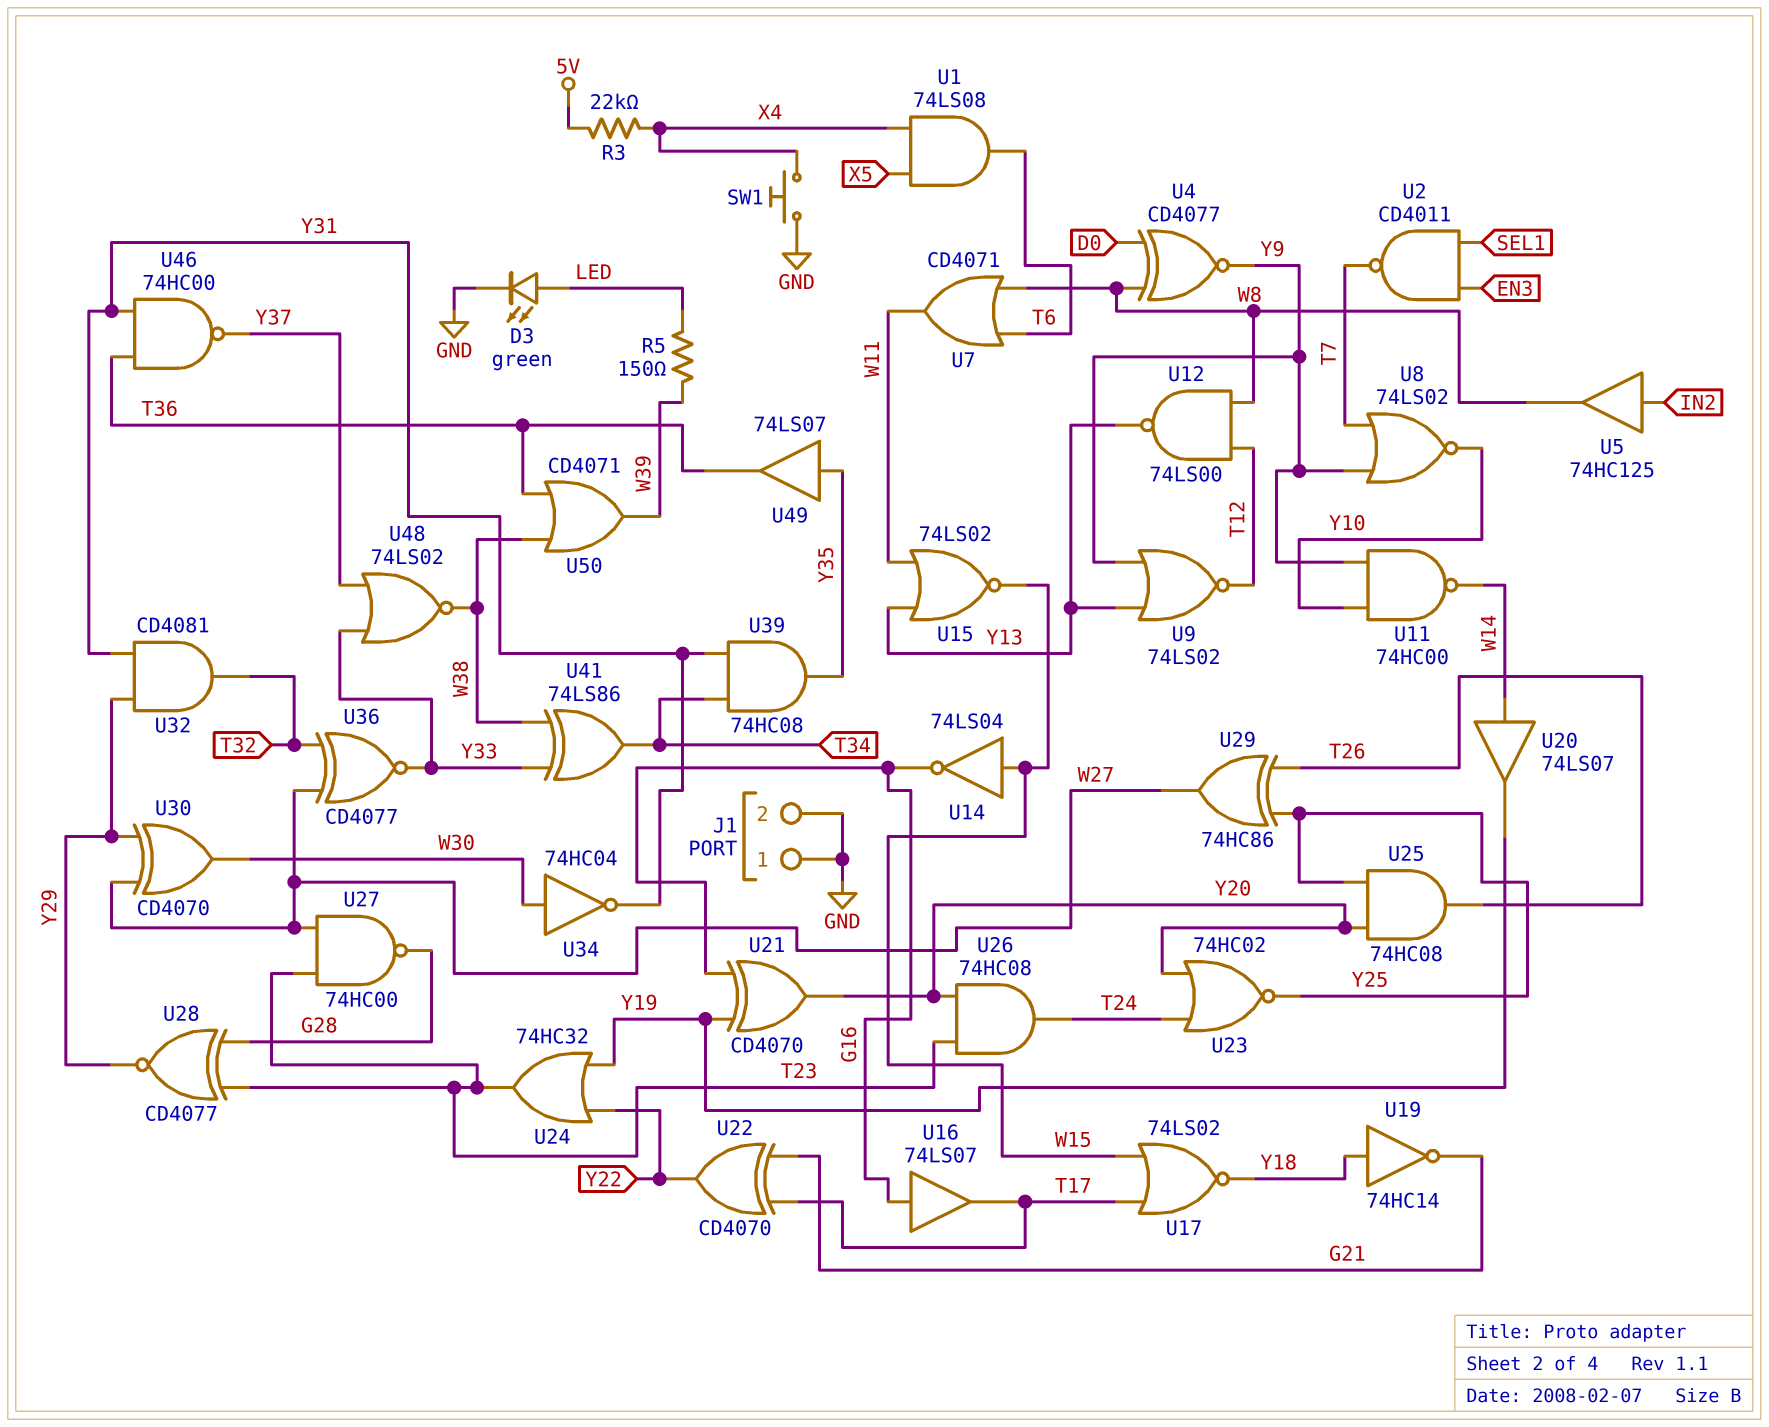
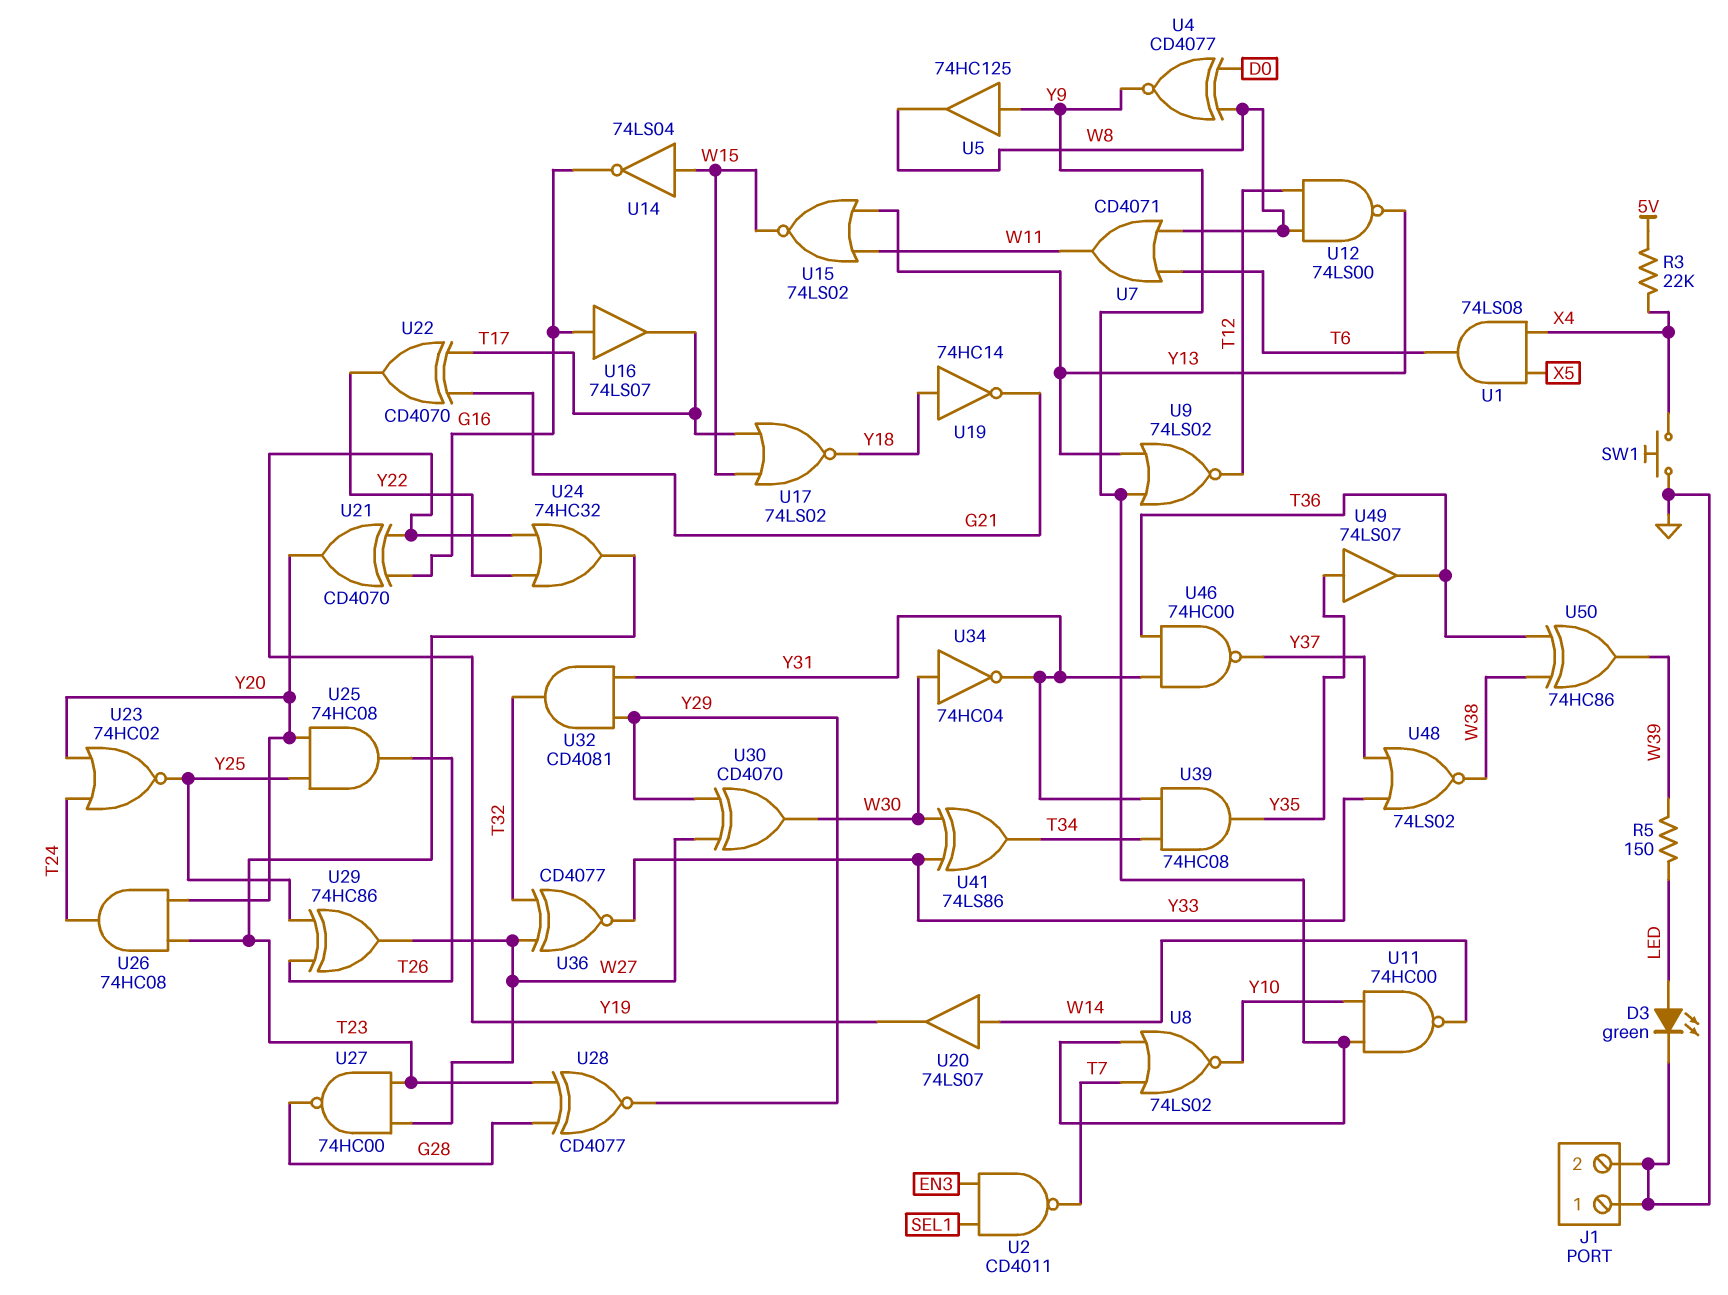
U5: buffer 74HC125 (in IN2, out W8) -> buffer 74HC125 (in Y9, out W8)
U41: XOR 74LS86 (in W38, in Y33, out T34) -> XOR 74LS86 (in W30, in Y33, out T34)
U50: OR CD4071 (in T36, in W38, out W39) -> XOR 74HC86 (in T36, in W38, out W39)

